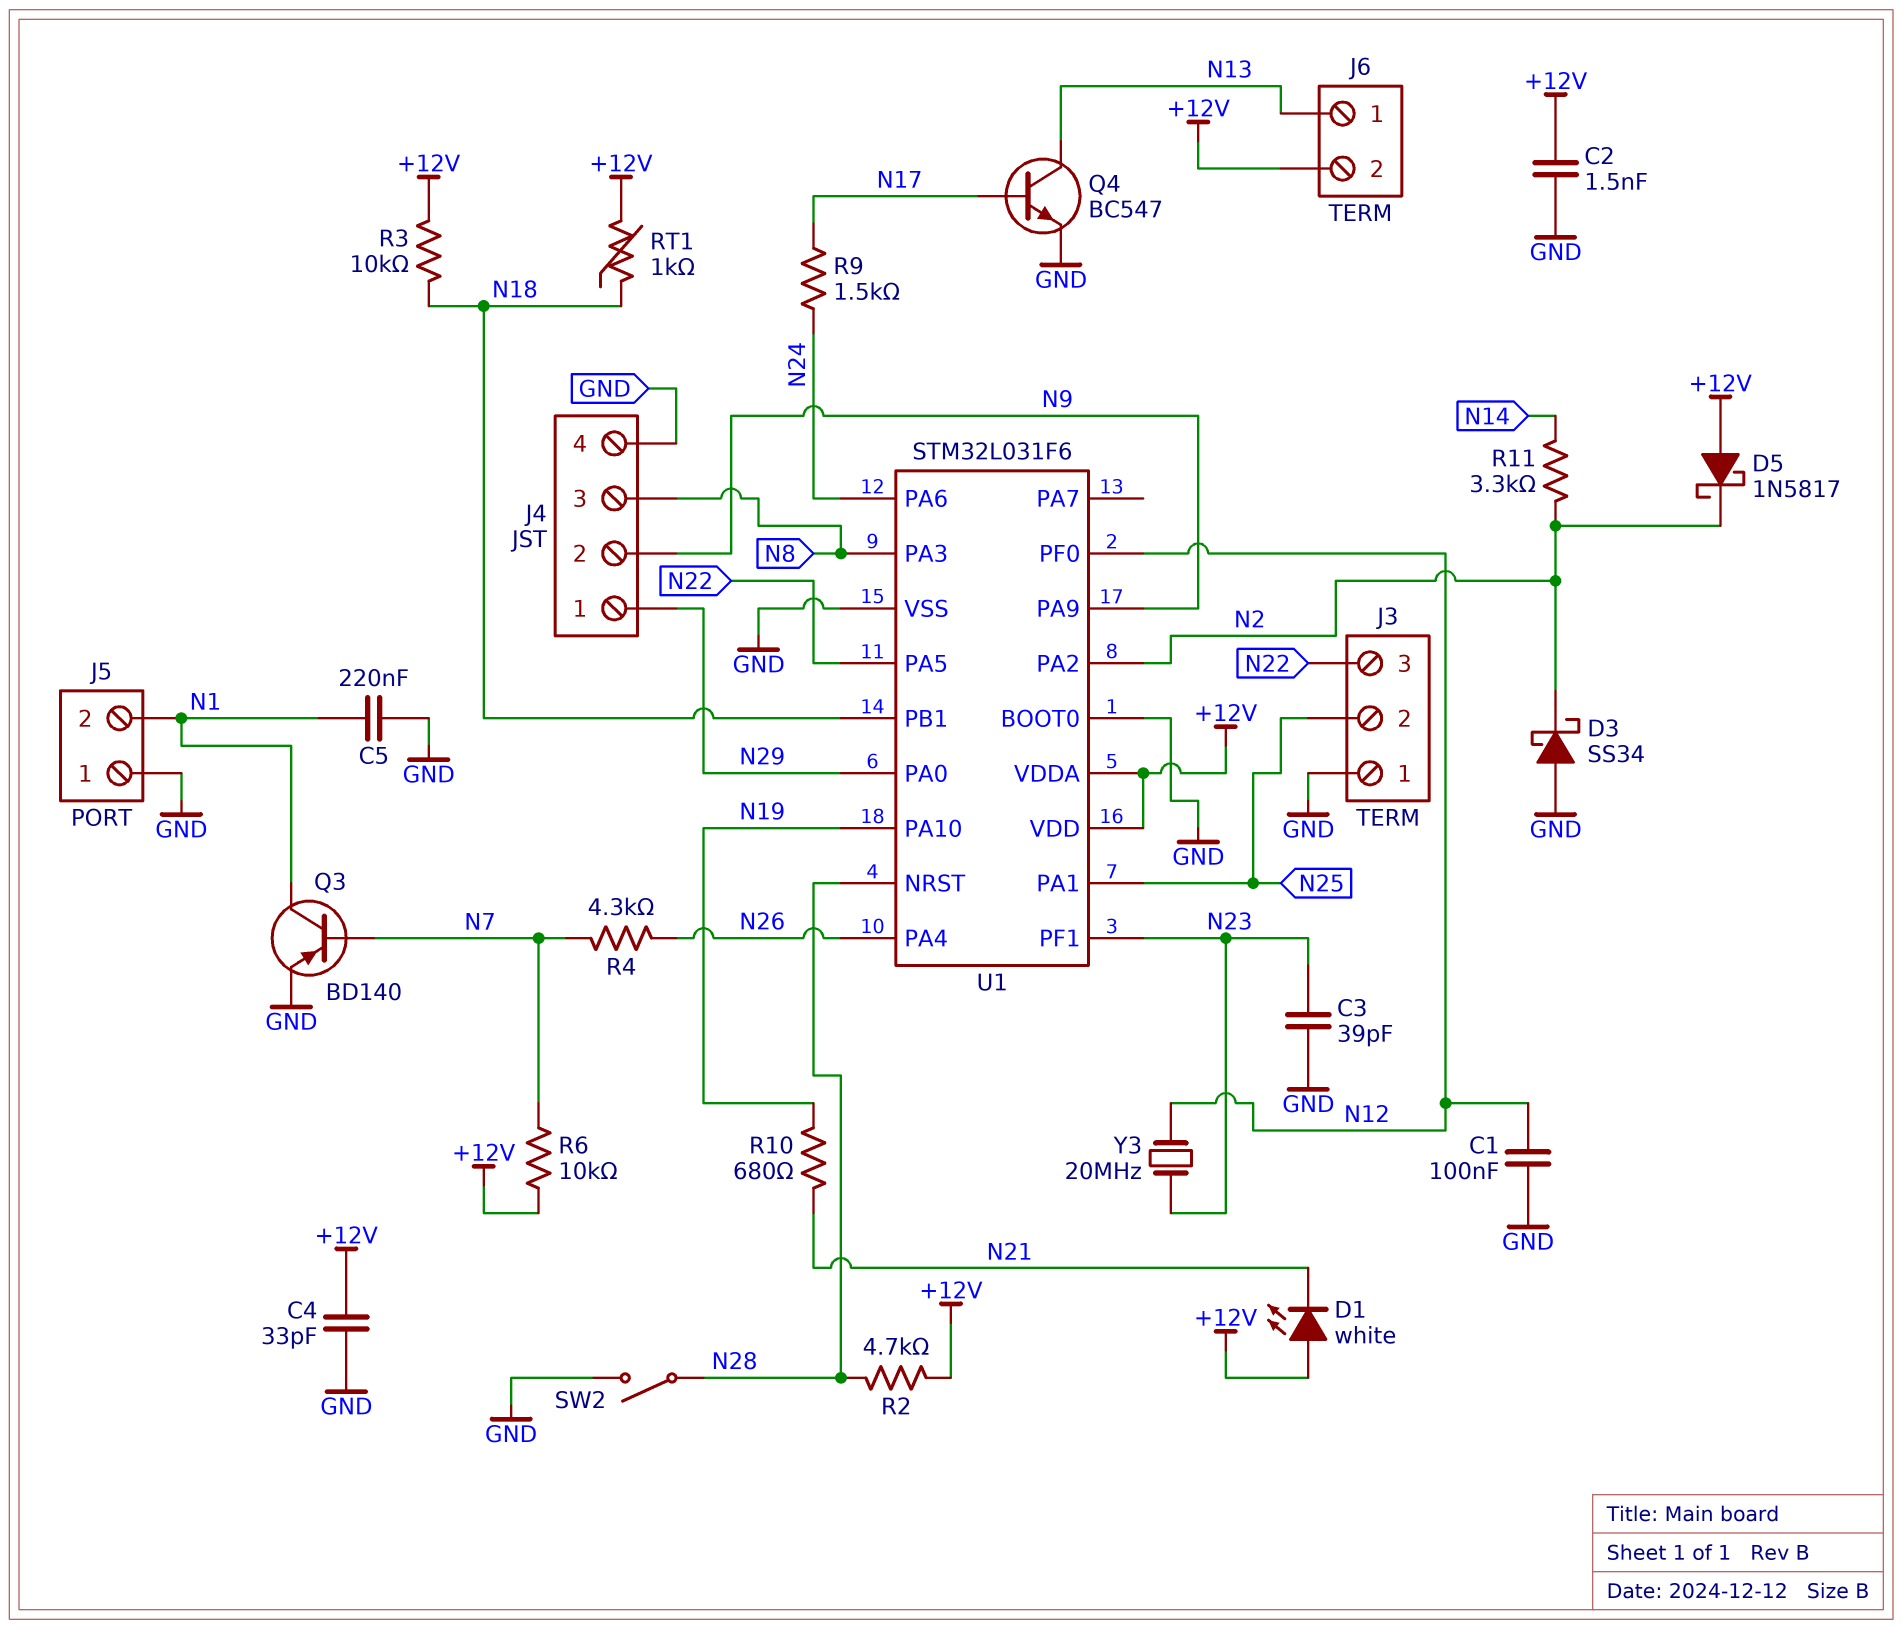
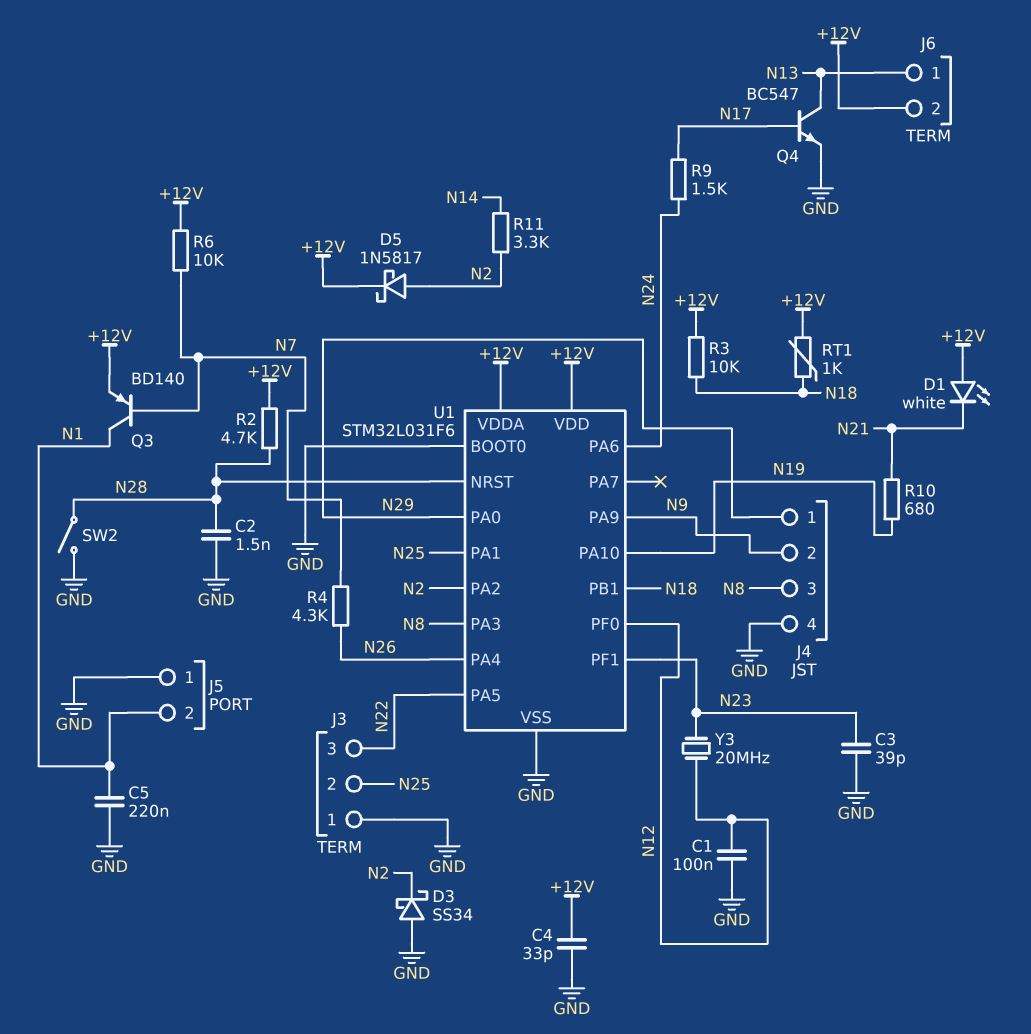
C2: 1.5nF (+12V, GND) -> 1.5nF (GND, N28)
D5: schottky 1N5817 (A +12V, K N2) -> schottky 1N5817 (A N2, K +12V)
Q3: PNP BD140 (B N7, C N1, E GND) -> PNP BD140 (B N7, C N1, E +12V)

